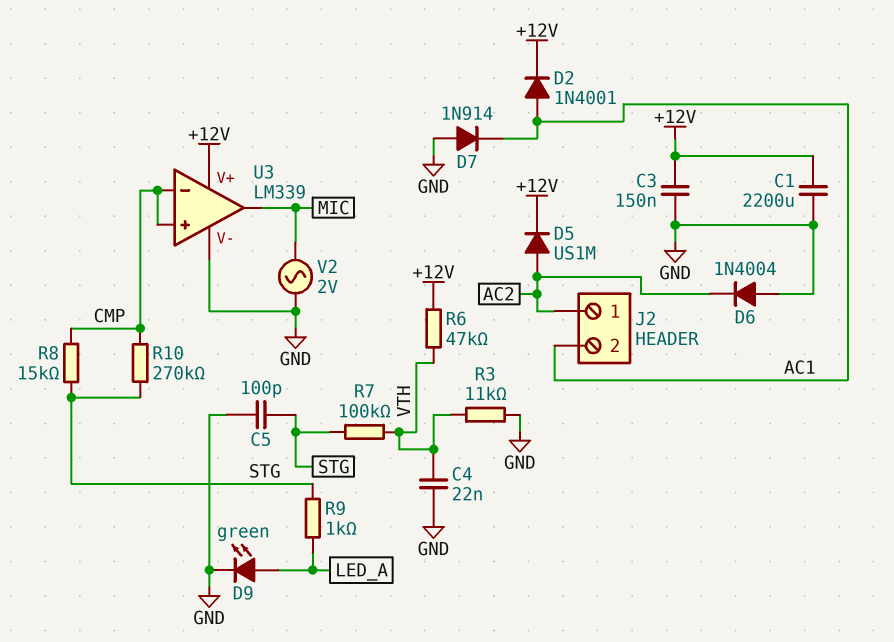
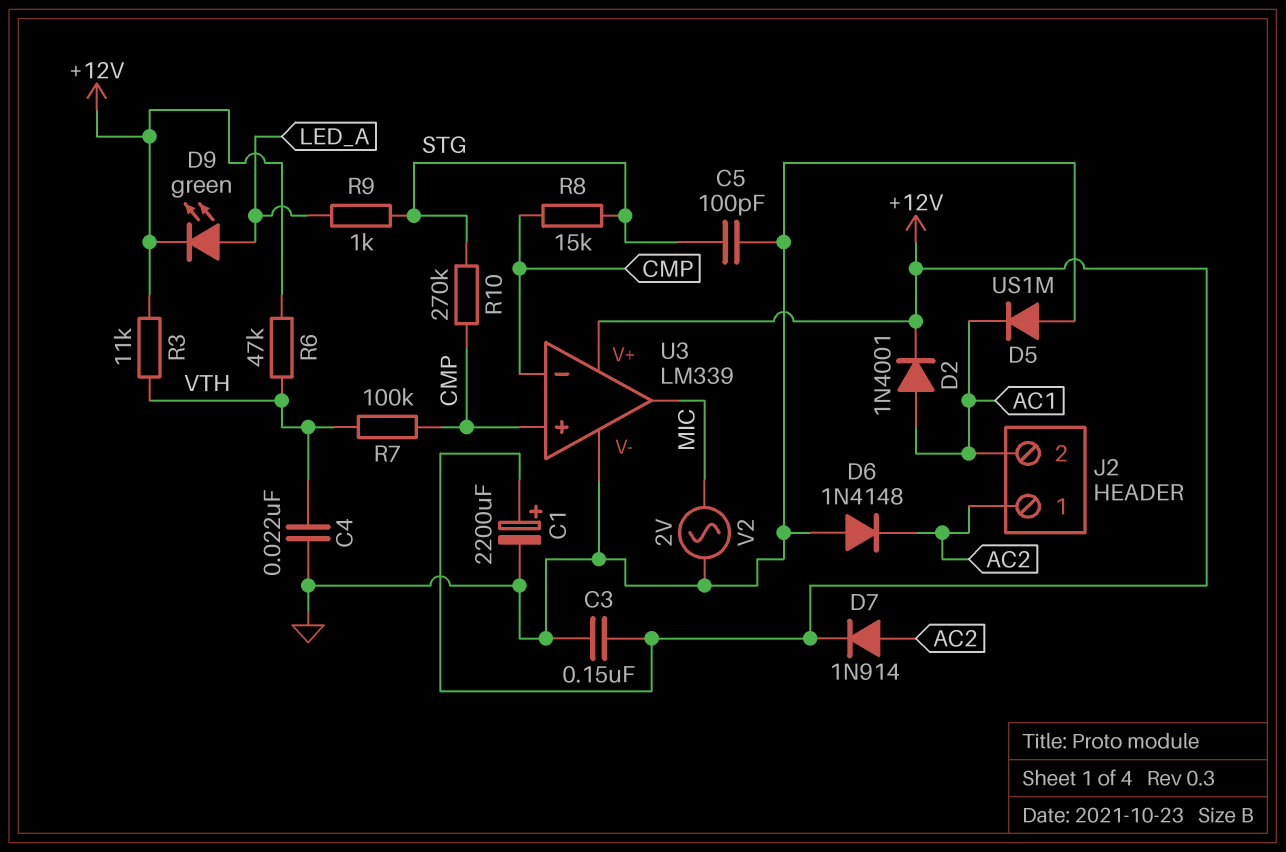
C1: 2200uF (+12V, GND) -> 2200uF (plus +12V, minus GND)
D5: diode US1M (A AC2, K +12V) -> diode US1M (A GND, K AC1)
D6: diode 1N4004 (A GND, K AC2) -> diode 1N4148 (A GND, K AC2)
D7: diode 1N914 (A GND, K AC1) -> diode 1N914 (A AC2, K +12V)
D9: LED green (A LED_A, K GND) -> LED green (A LED_A, K +12V)
R3: 11k (GND, VTH) -> 11k (+12V, VTH)
R7: 100k (STG, VTH) -> 100k (CMP, VTH)

